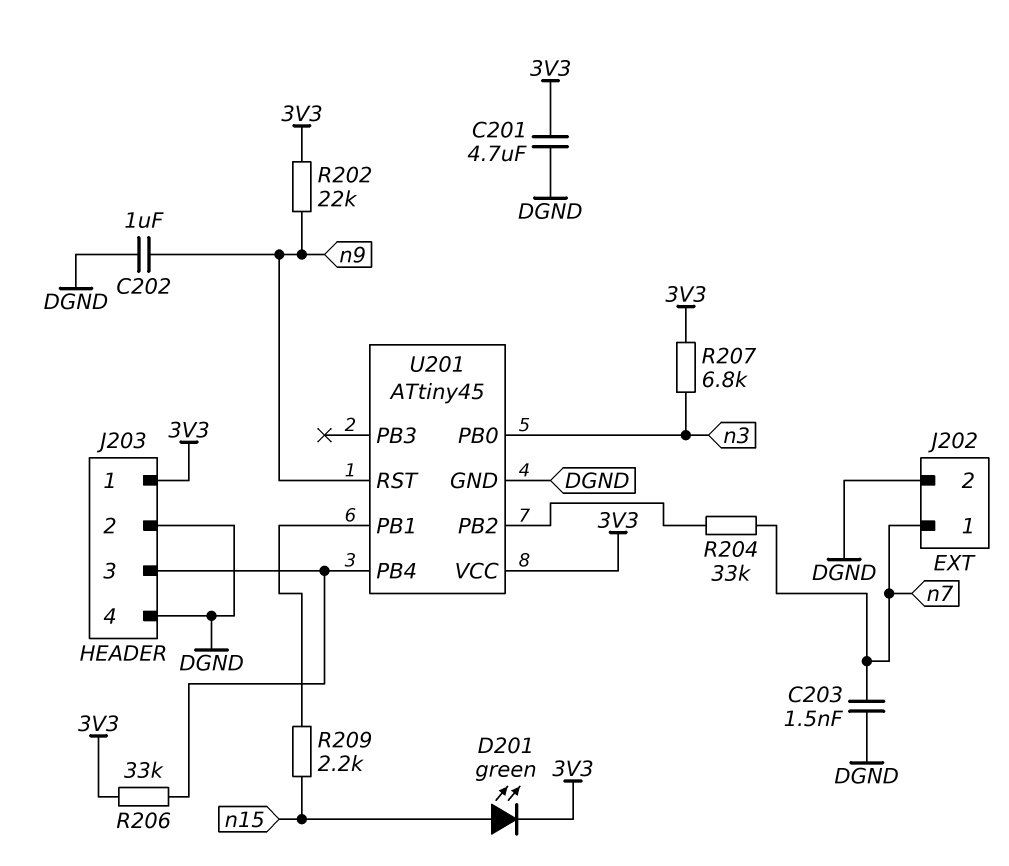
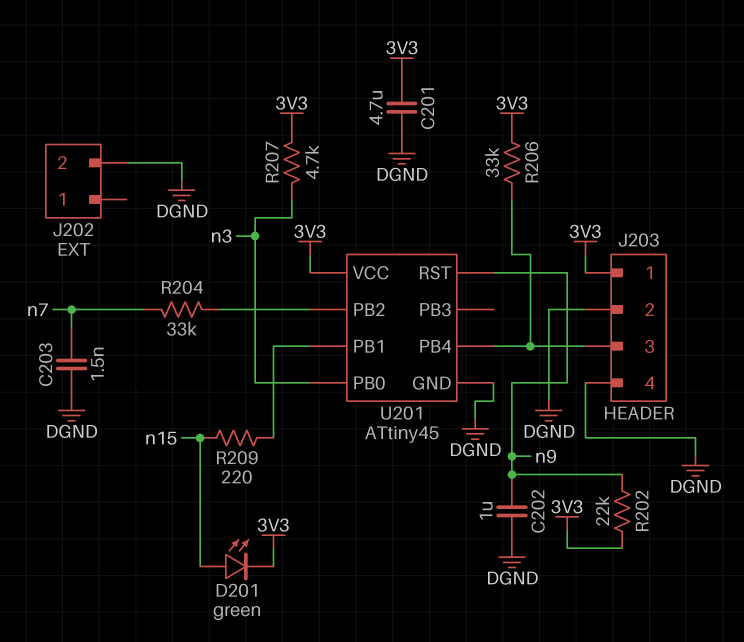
J202 pin 1: n7 -> none
R207: 6.8k (3V3, n3) -> 4.7k (3V3, n3)
R209: 2.2k (U201/PB1, n15) -> 220 (U201/PB1, n15)

